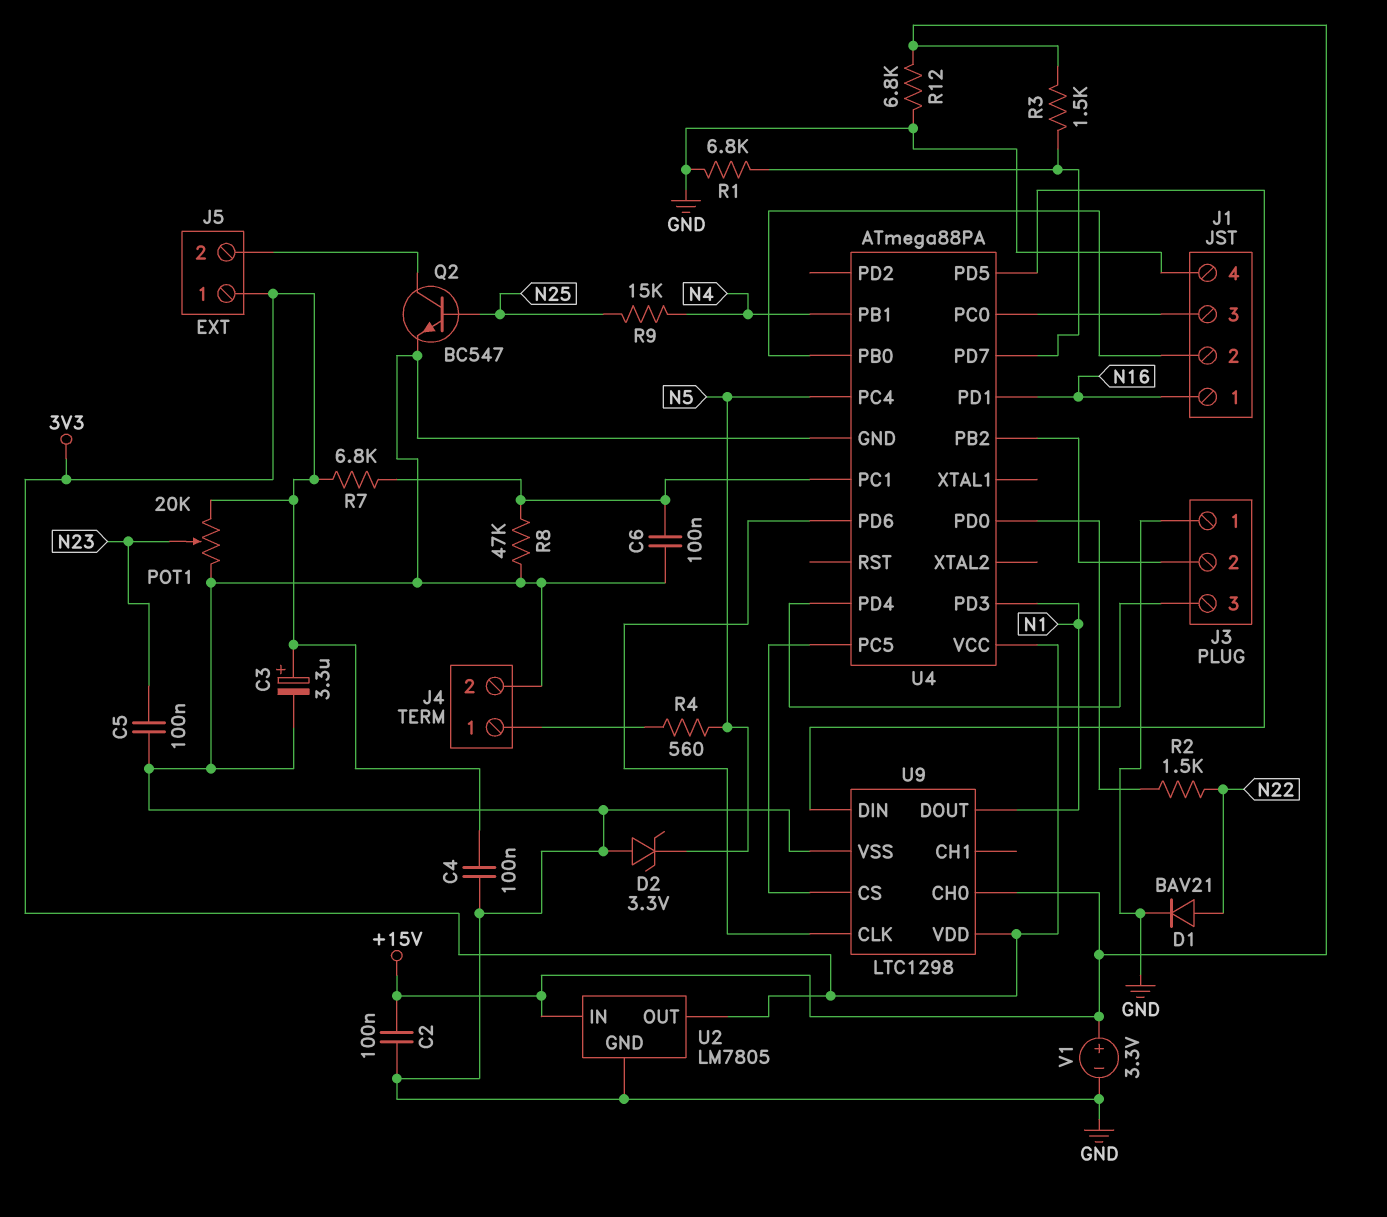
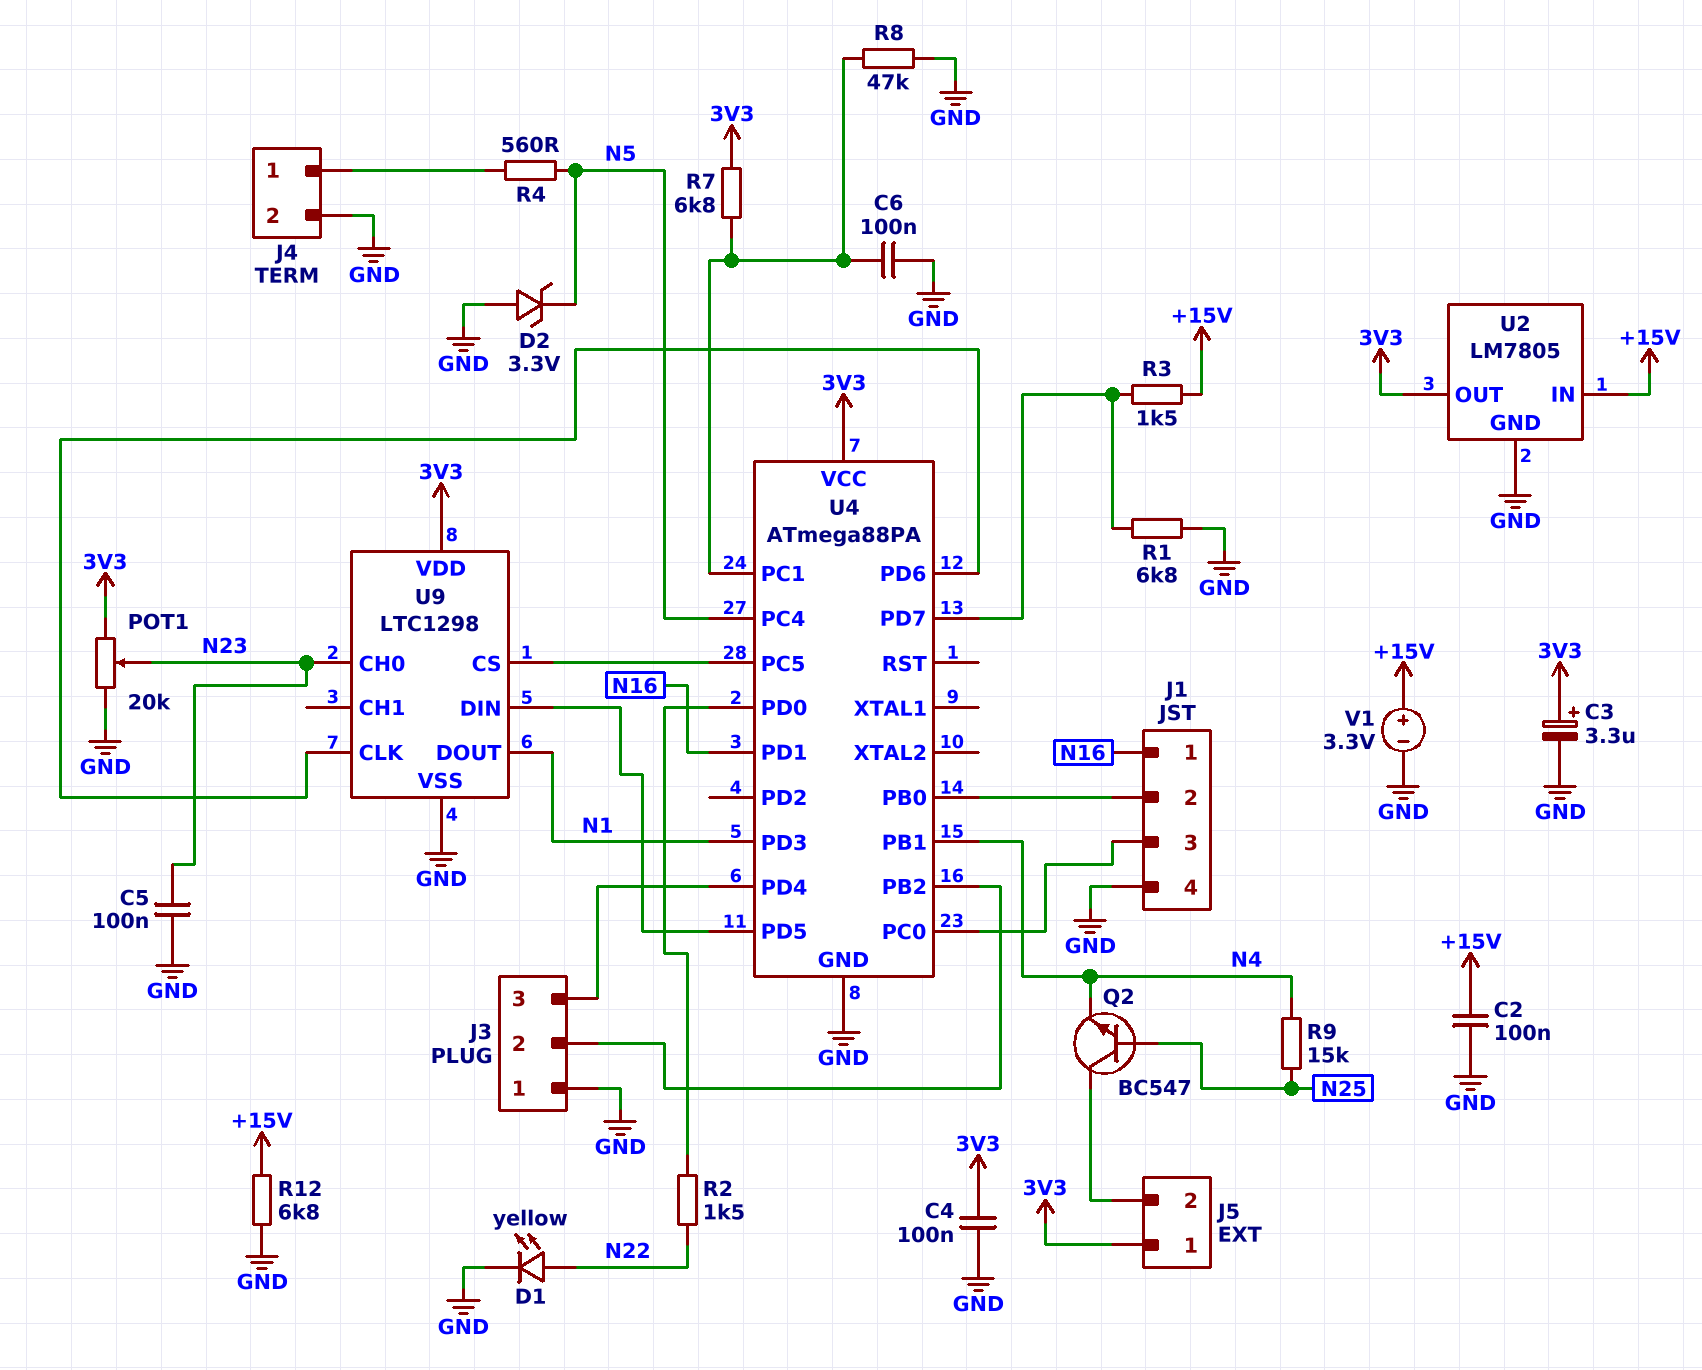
D1: diode BAV21 (A N22, K GND) -> LED yellow (A N22, K GND)
Q2: NPN BC547 (B N25, C J5/2, E GND) -> NPN BC547 (B N25, C J5/2, E N4)
U9 pin CH0: +15V -> N23

